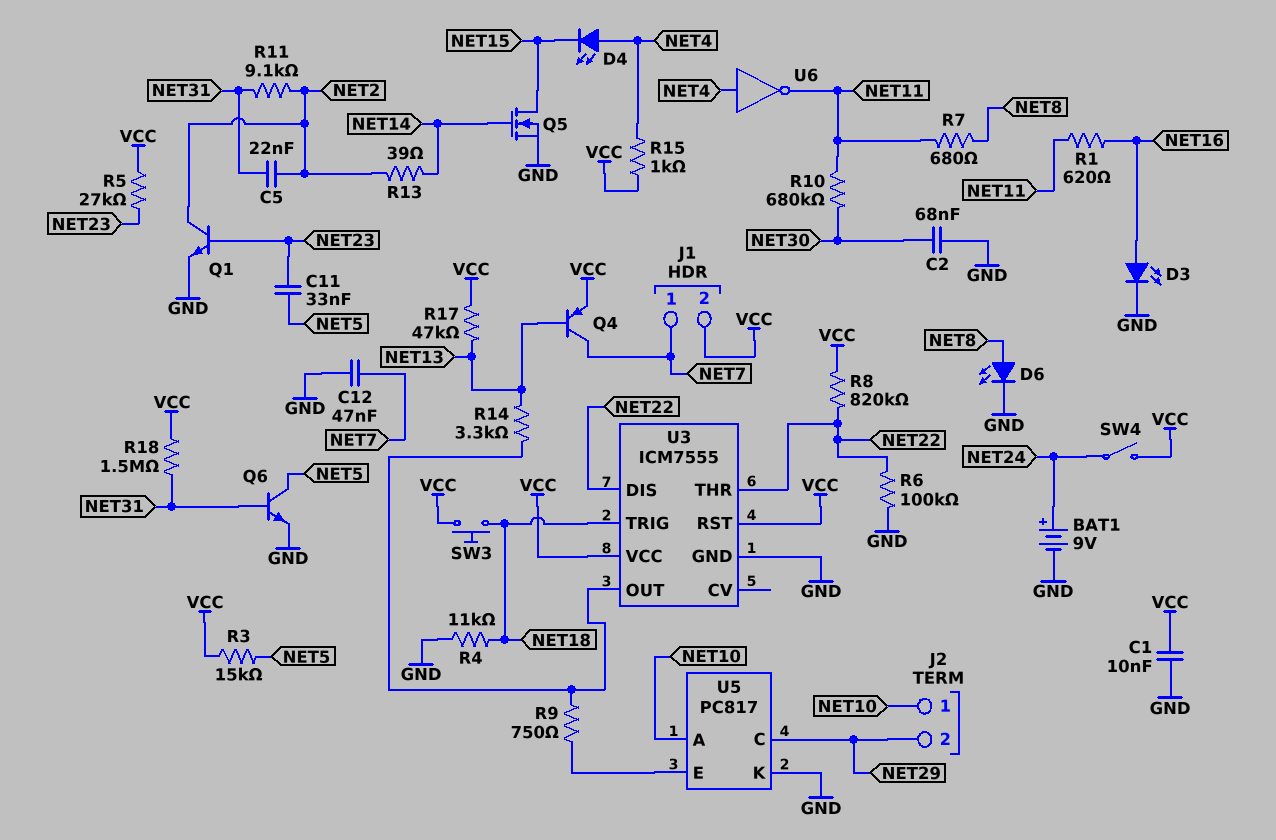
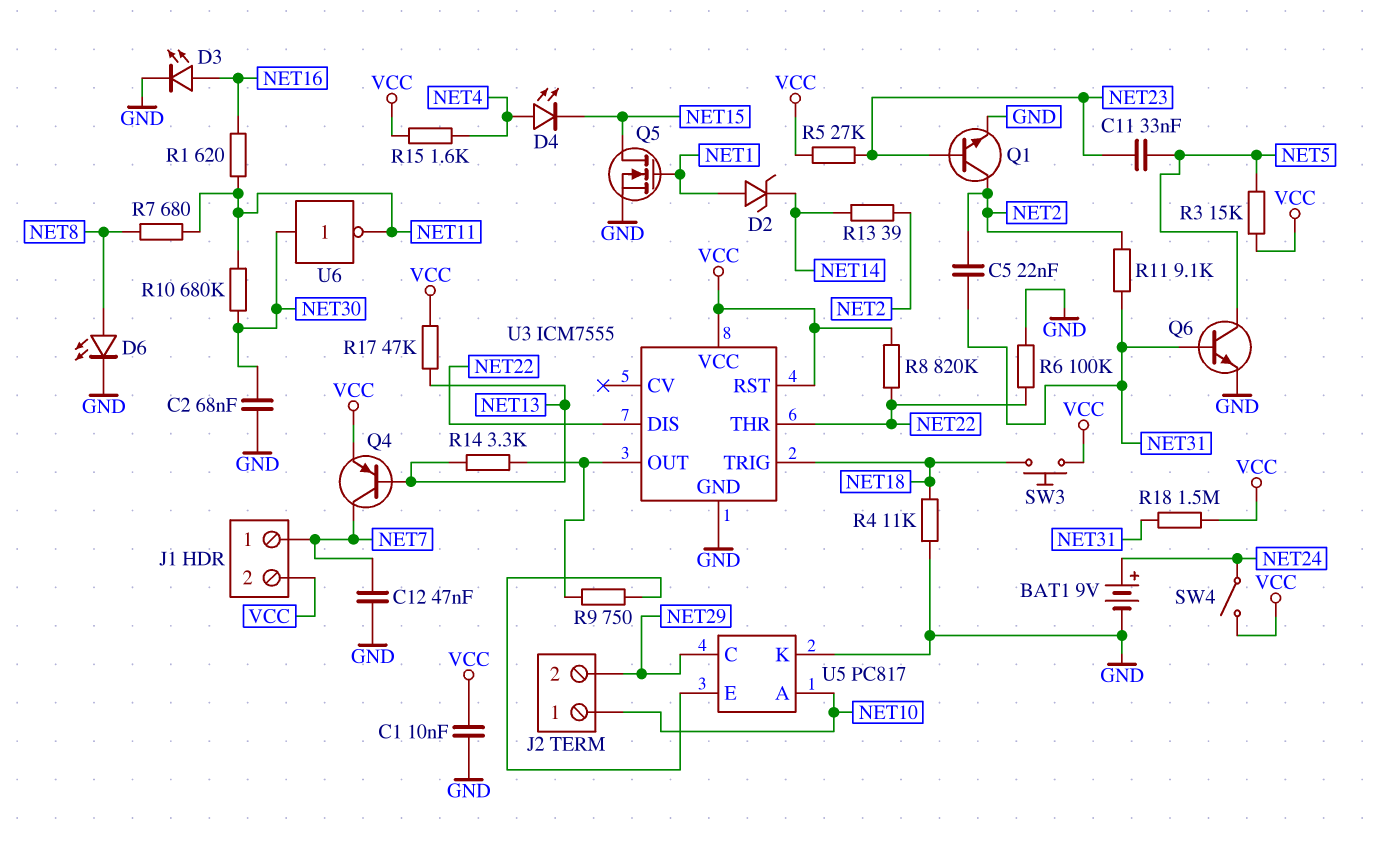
D2: none -> zener (A NET1, K NET14)
Q5: NMOS (G NET14, D NET15, S GND) -> NMOS (G NET1, D NET15, S GND)
R15: 1k (NET4, VCC) -> 1.6k (NET4, VCC)
U6: NOT (in NET4, out NET11) -> NOT (in NET30, out NET11)

